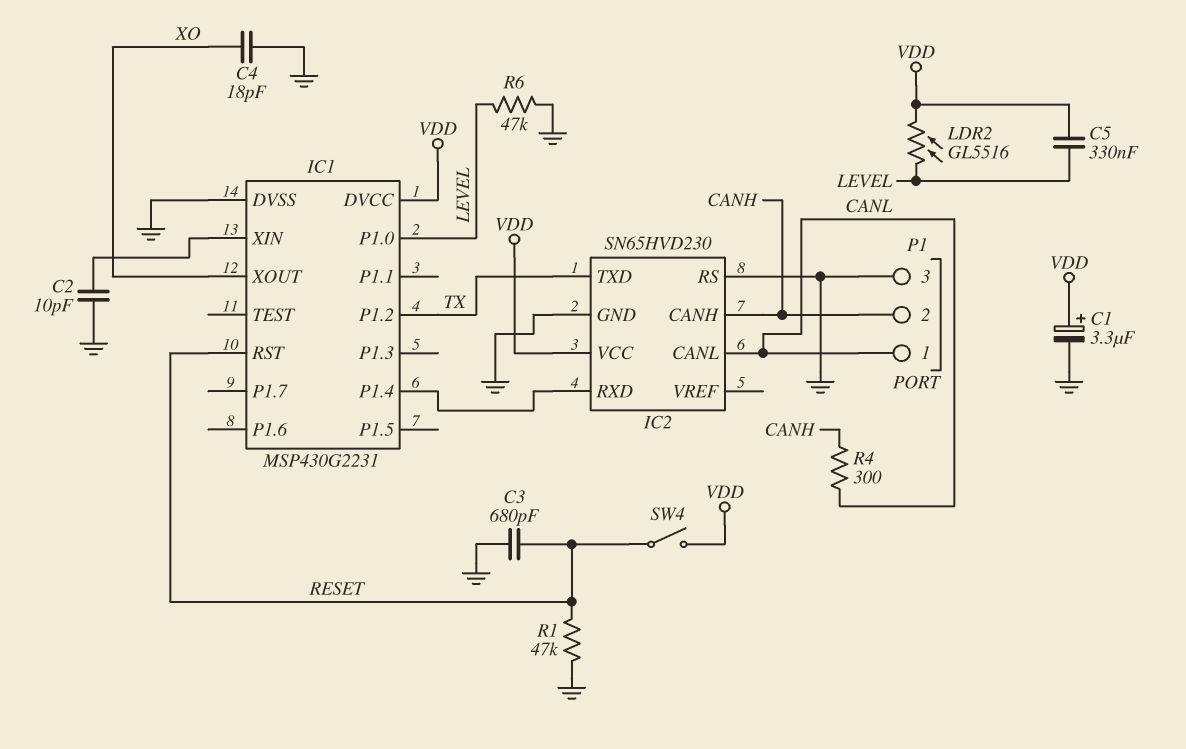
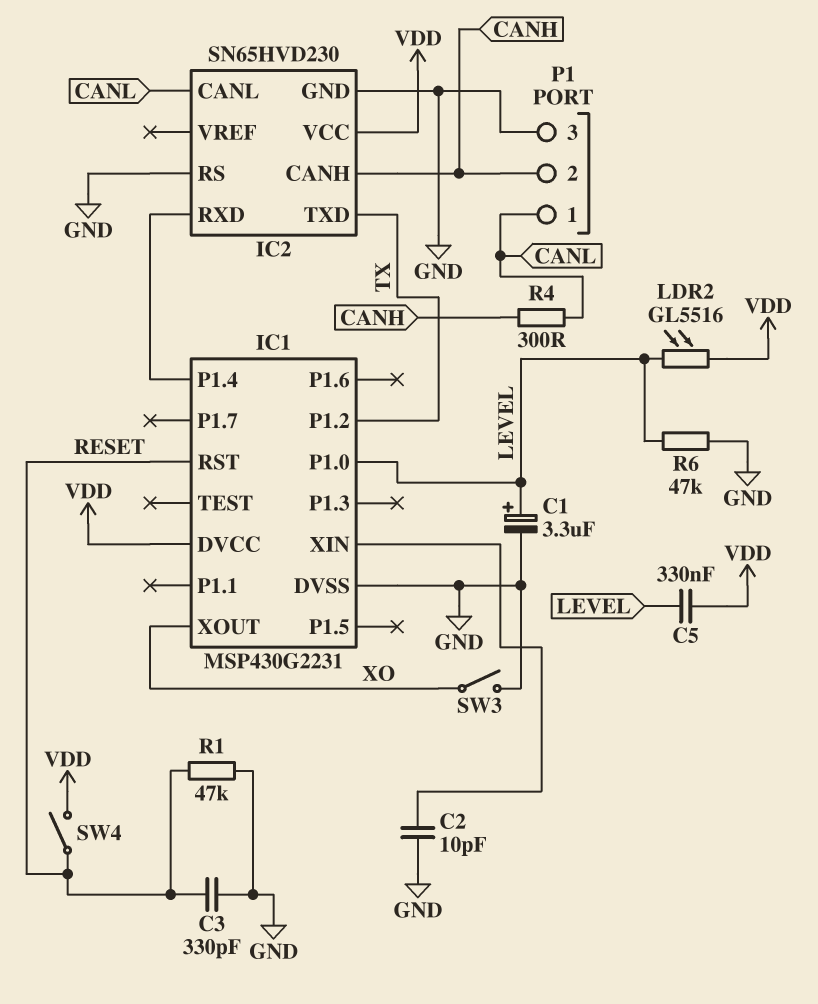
C1: 3.3uF (plus VDD, minus GND) -> 3.3uF (plus LEVEL, minus GND)
C3: 680pF (GND, RESET) -> 330pF (GND, RESET)
C4: 18pF (GND, XO) -> none
SW3: none -> switch (GND, XO)

